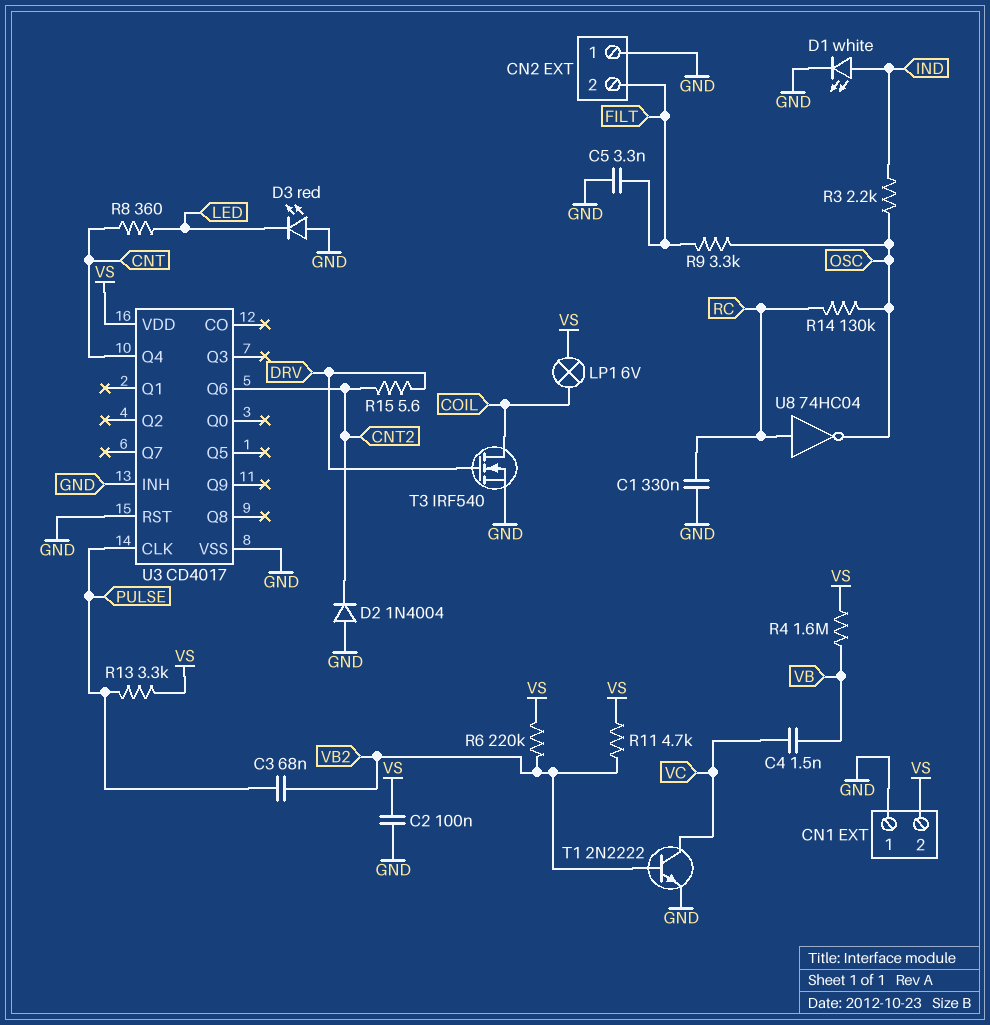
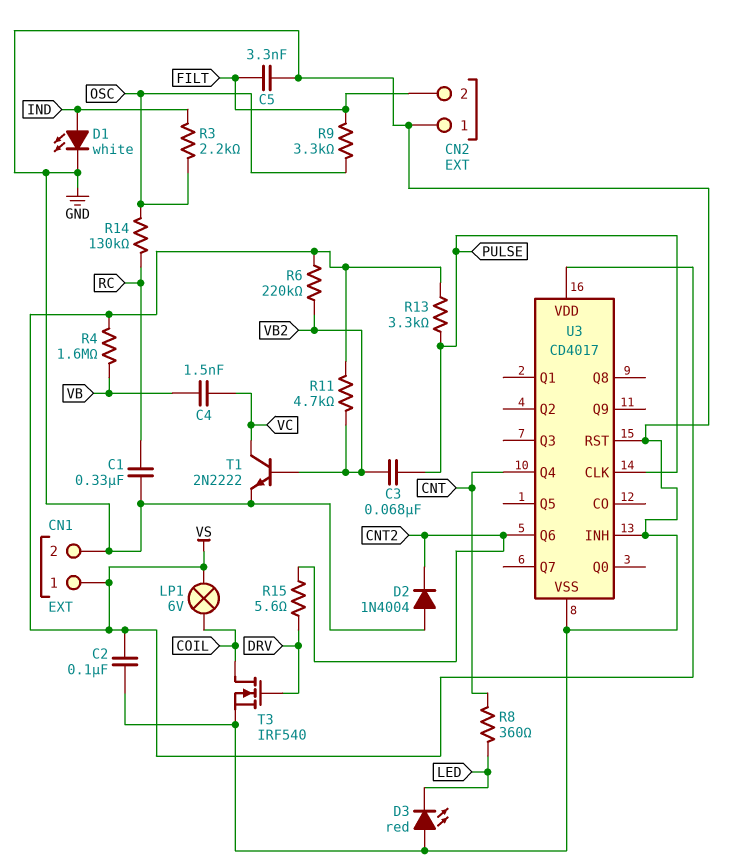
CN1 pin 1: GND -> VS
CN1 pin 2: VS -> GND
U8: NOT 74HC04 (in RC, out OSC) -> none

